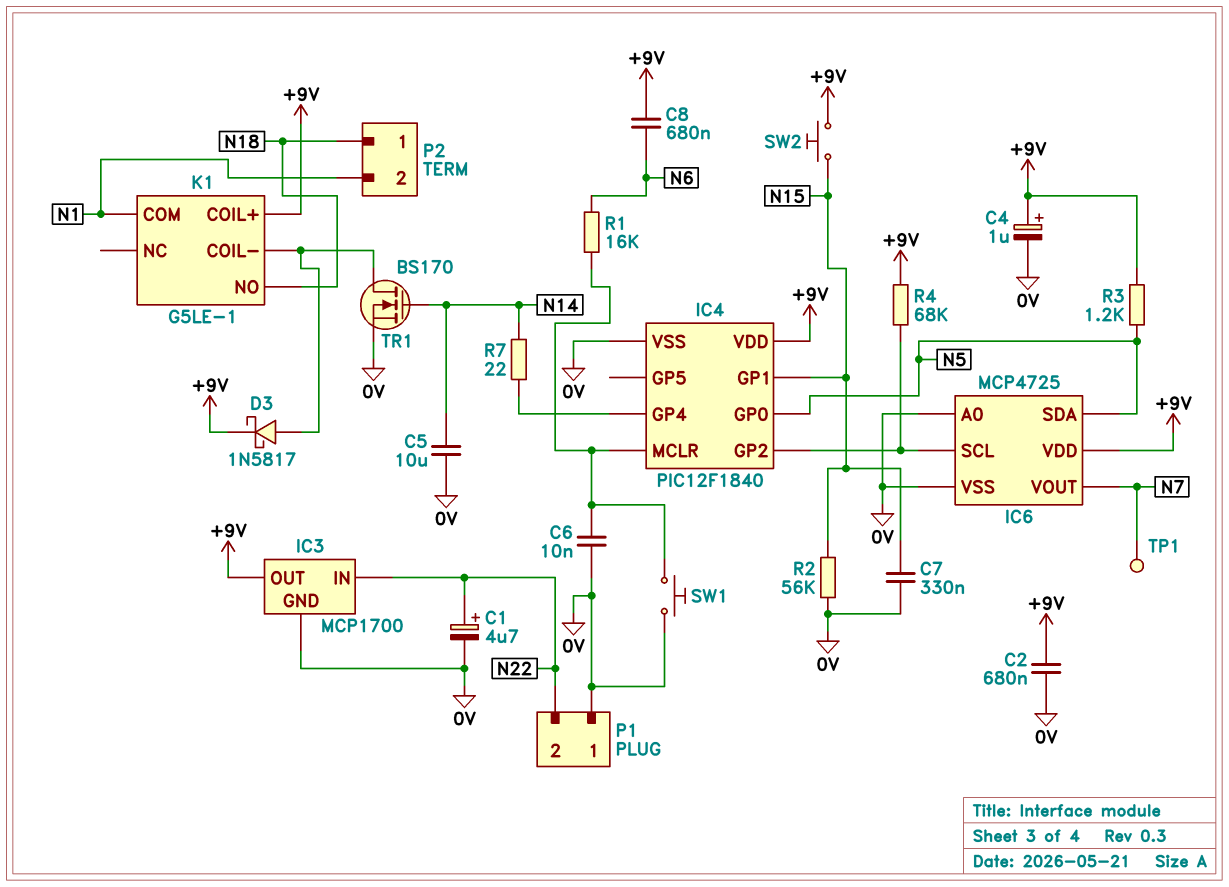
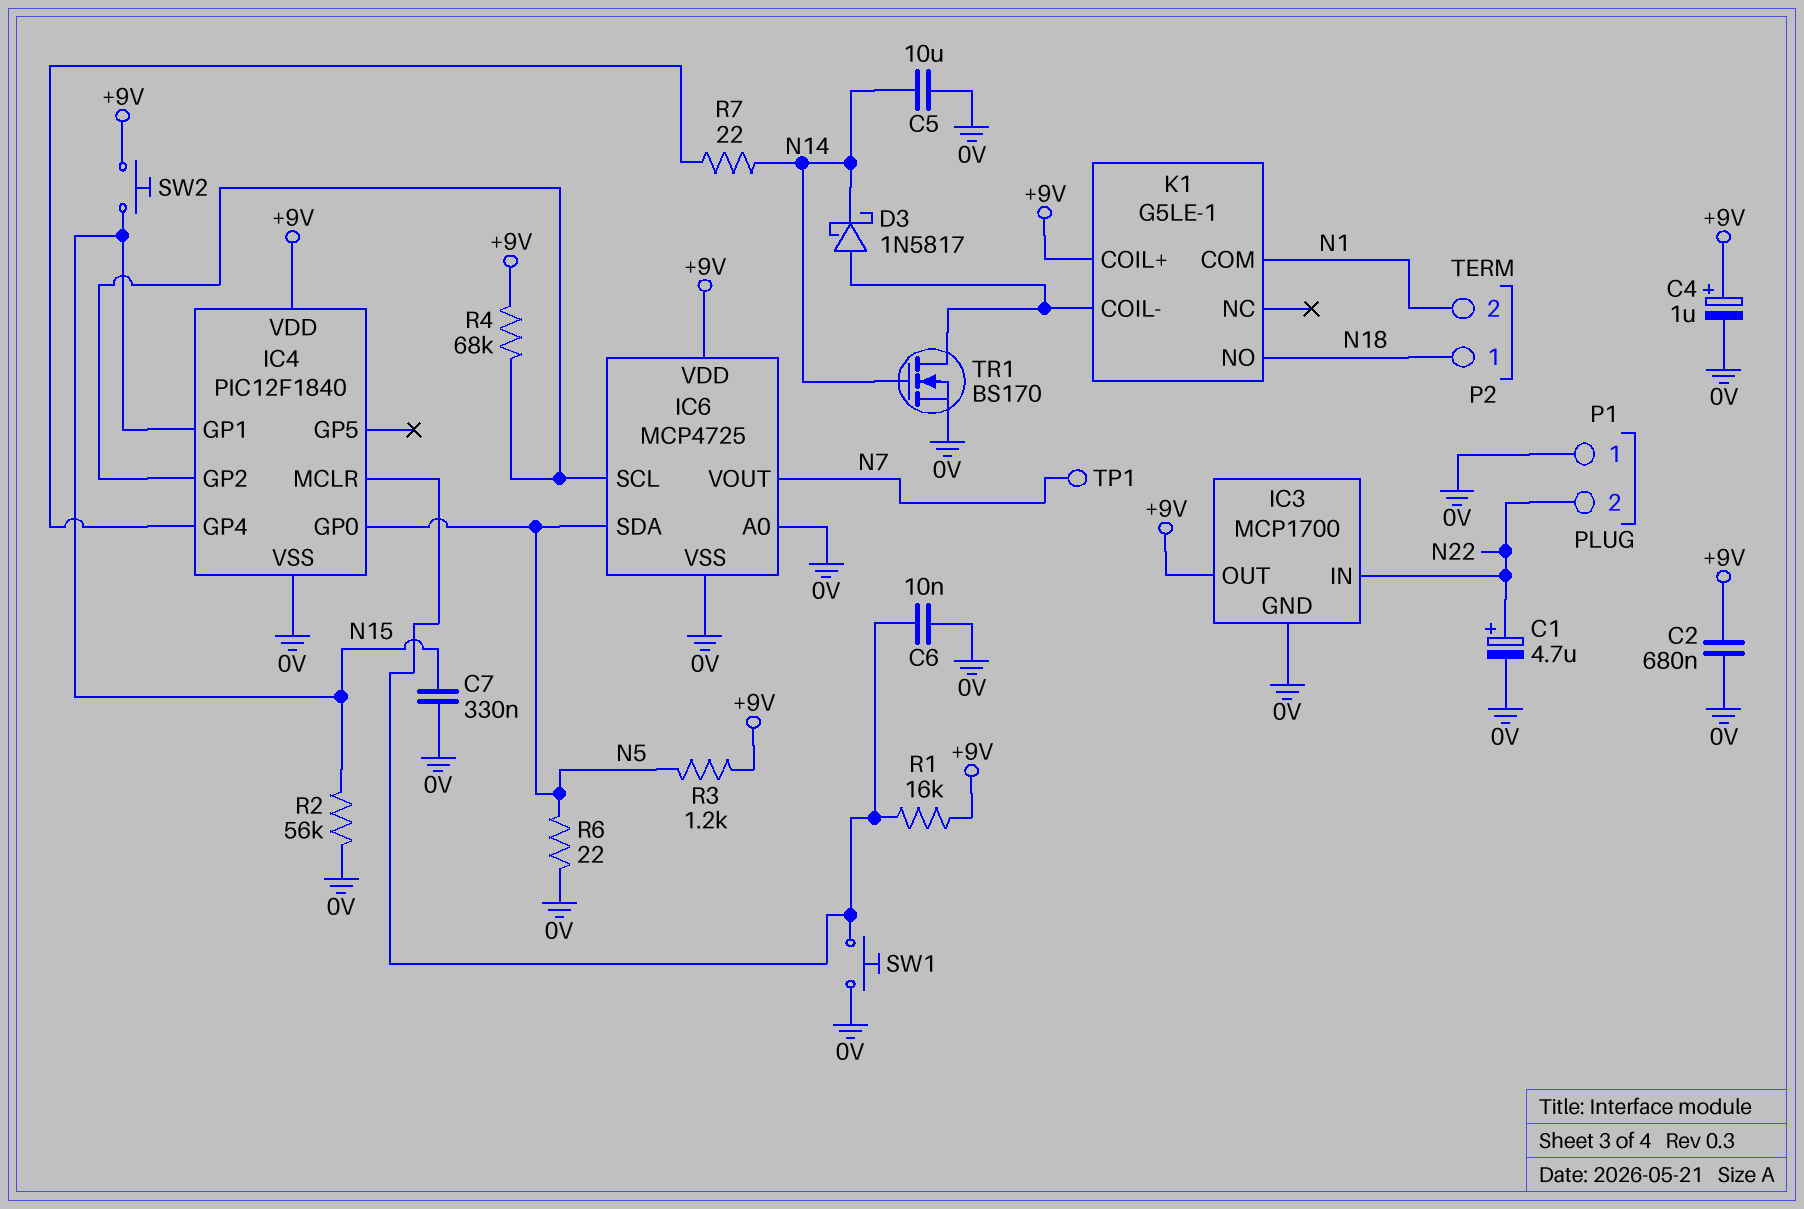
C8: 680nF (+9V, N6) -> none
D3: schottky 1N5817 (A K1/COIL-, K +9V) -> schottky 1N5817 (A K1/COIL-, K N14)
R1: 16k (IC4/MCLR, N6) -> 16k (+9V, IC4/MCLR)
R6: none -> 22 (0V, N5)

